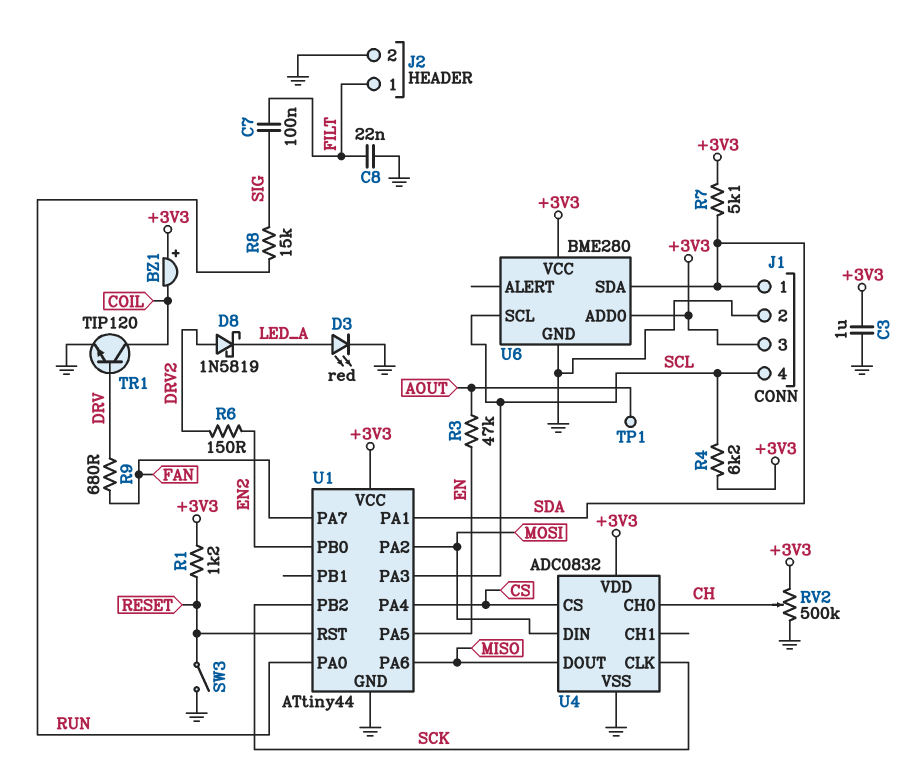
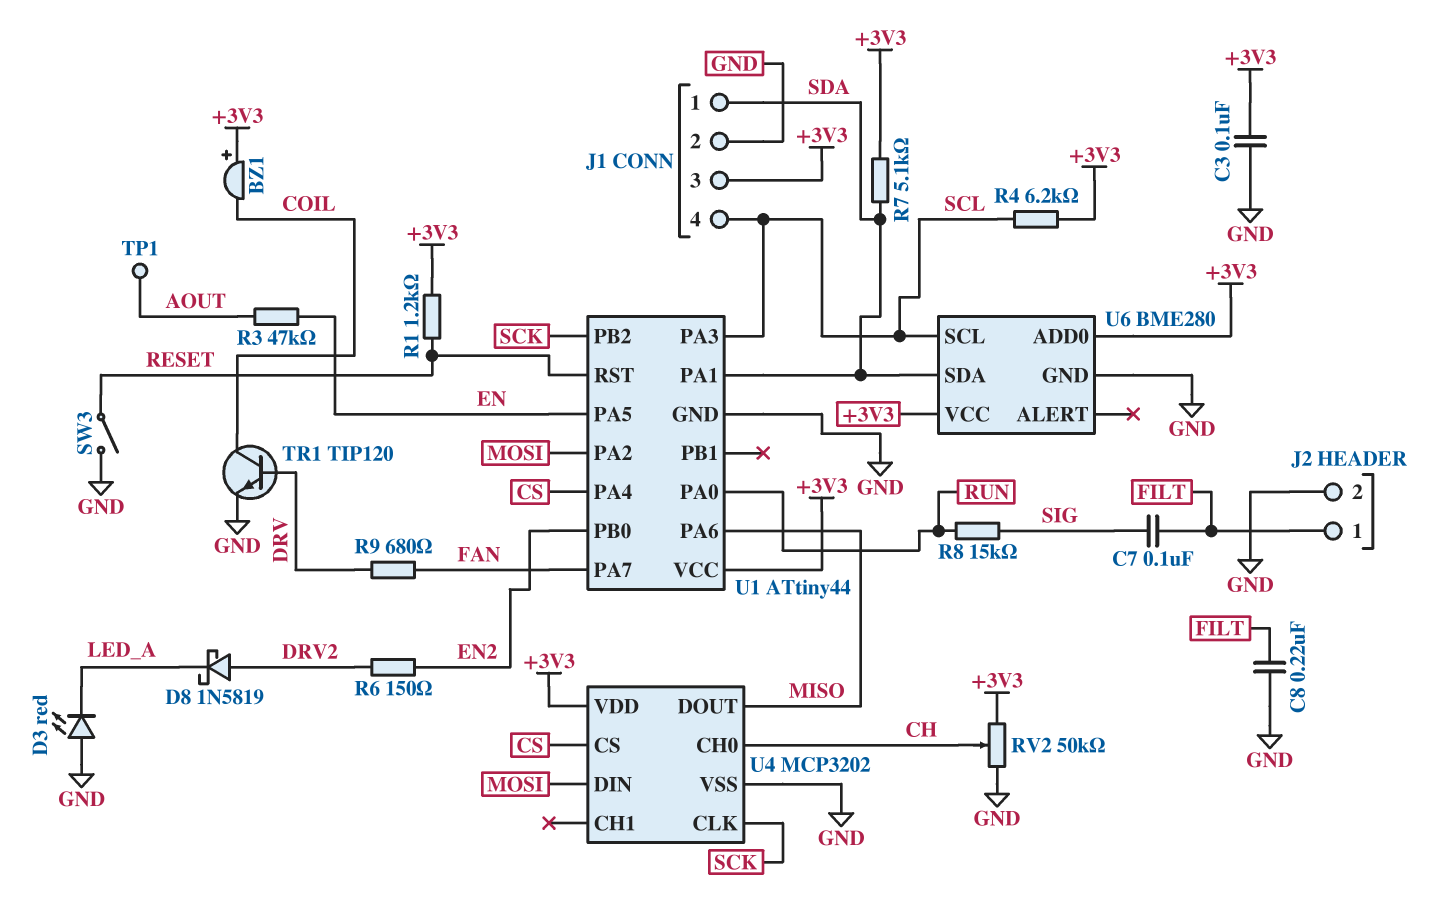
C3: 1uF (+3V3, GND) -> 100nF (+3V3, GND)
C8: 22nF (FILT, GND) -> 220nF (FILT, GND)
D3: LED red (A LED_A, K GND) -> LED red (A GND, K LED_A)
RV2: 500k (+3V3, GND, wiper CH) -> 50k (+3V3, GND, wiper CH)
U4: ADC0832 -> MCP3202

